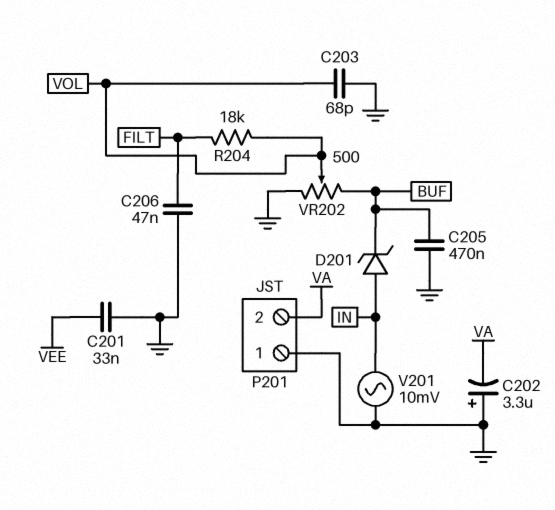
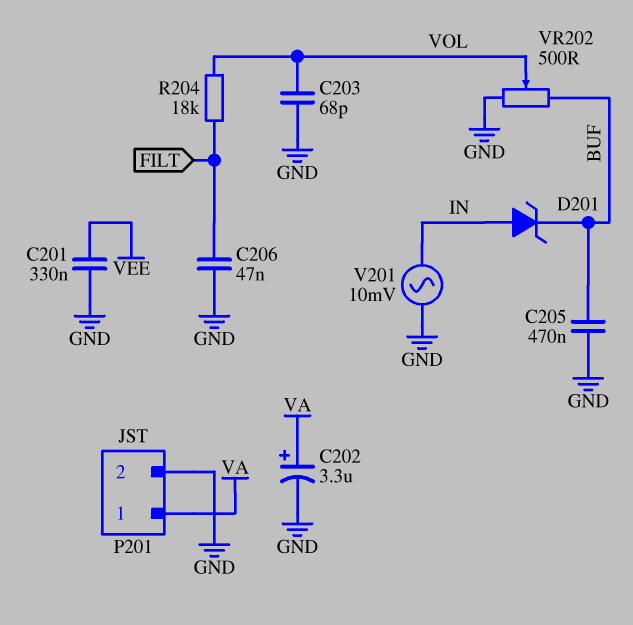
C201: 33nF (GND, VEE) -> 330nF (GND, VEE)
C202: 3.3uF (plus GND, minus VA) -> 3.3uF (plus VA, minus GND)
P201 pin 1: GND -> VA
P201 pin 2: VA -> GND

